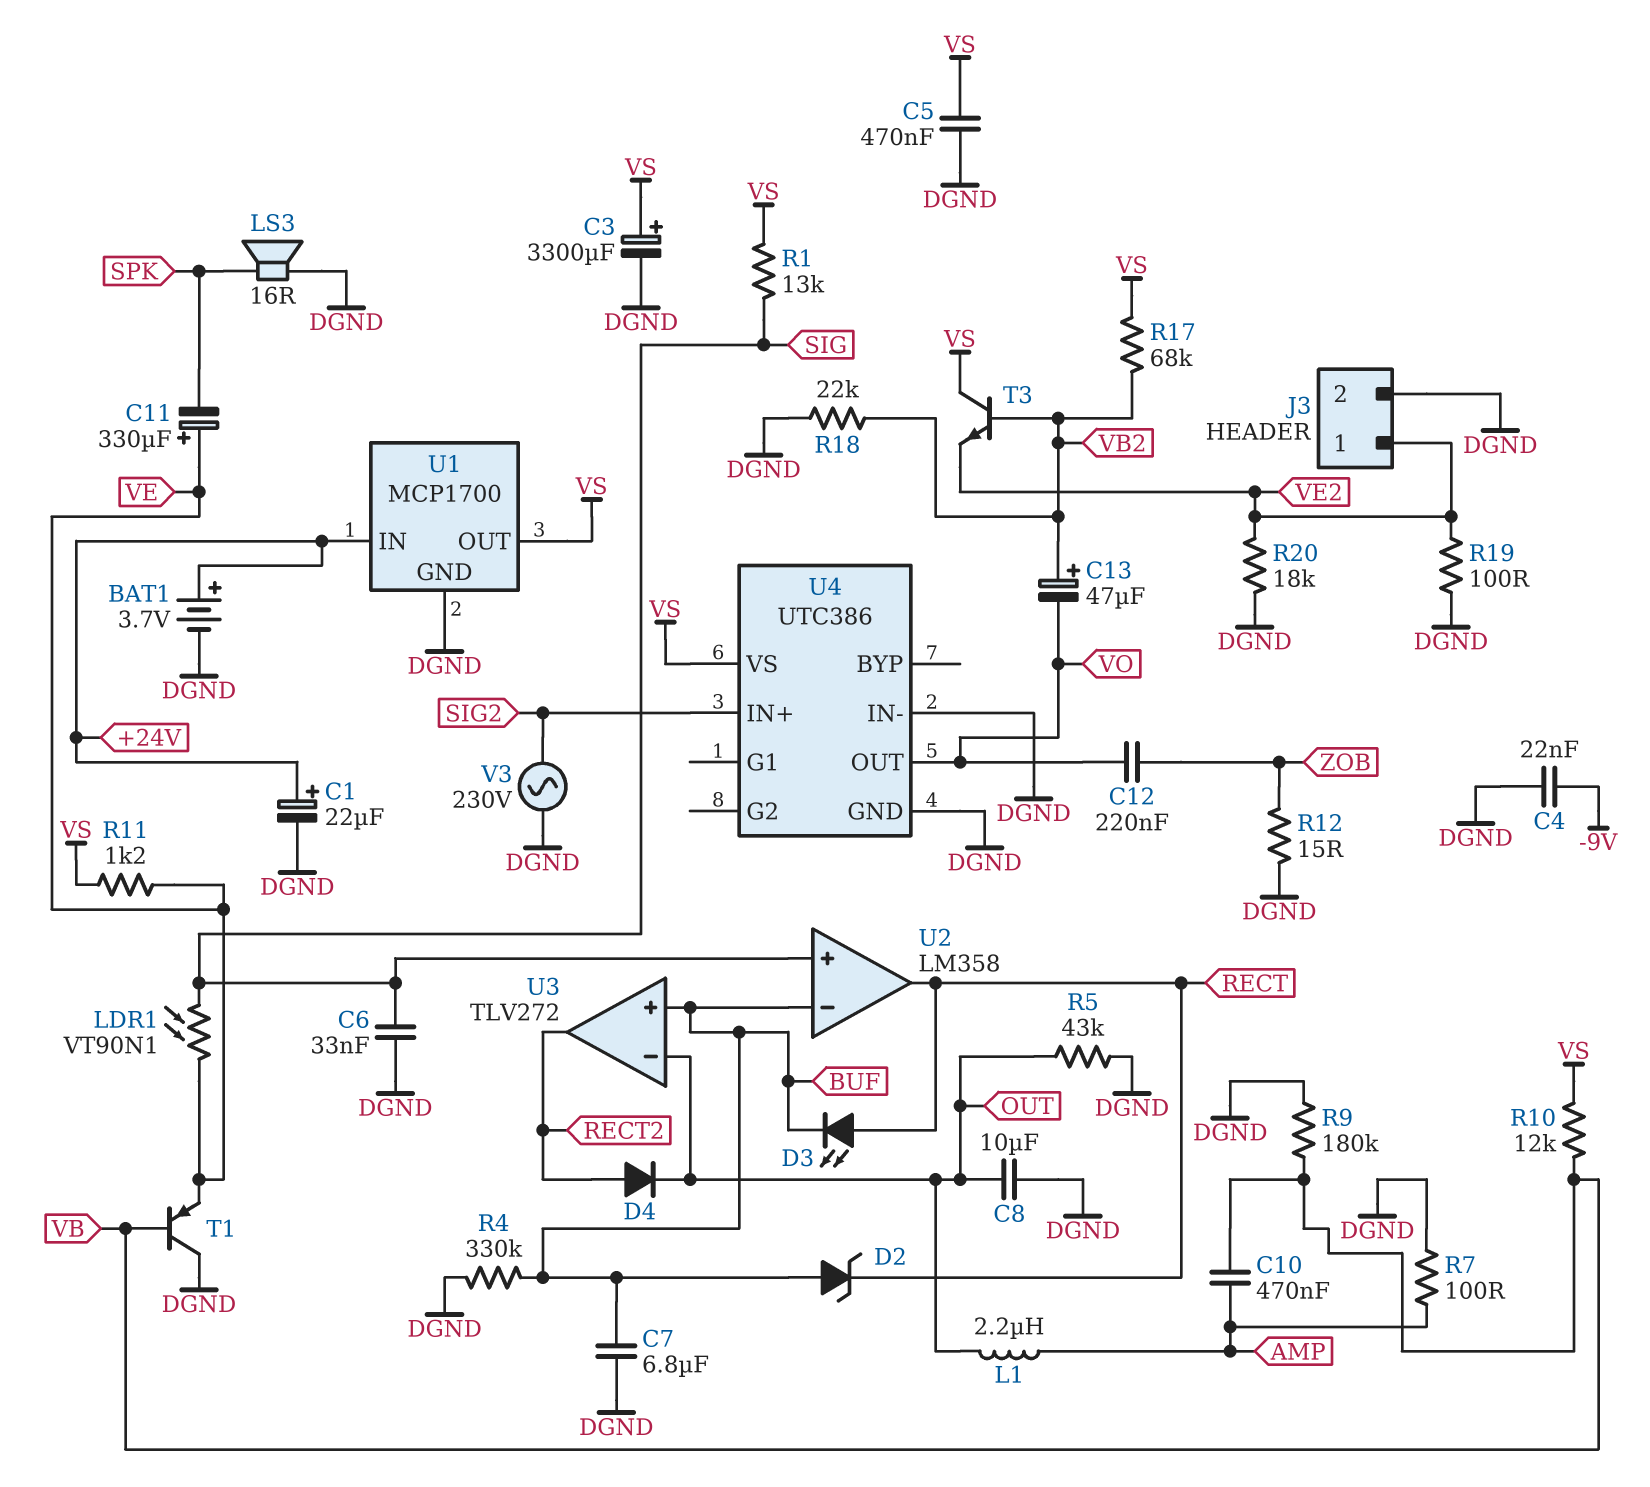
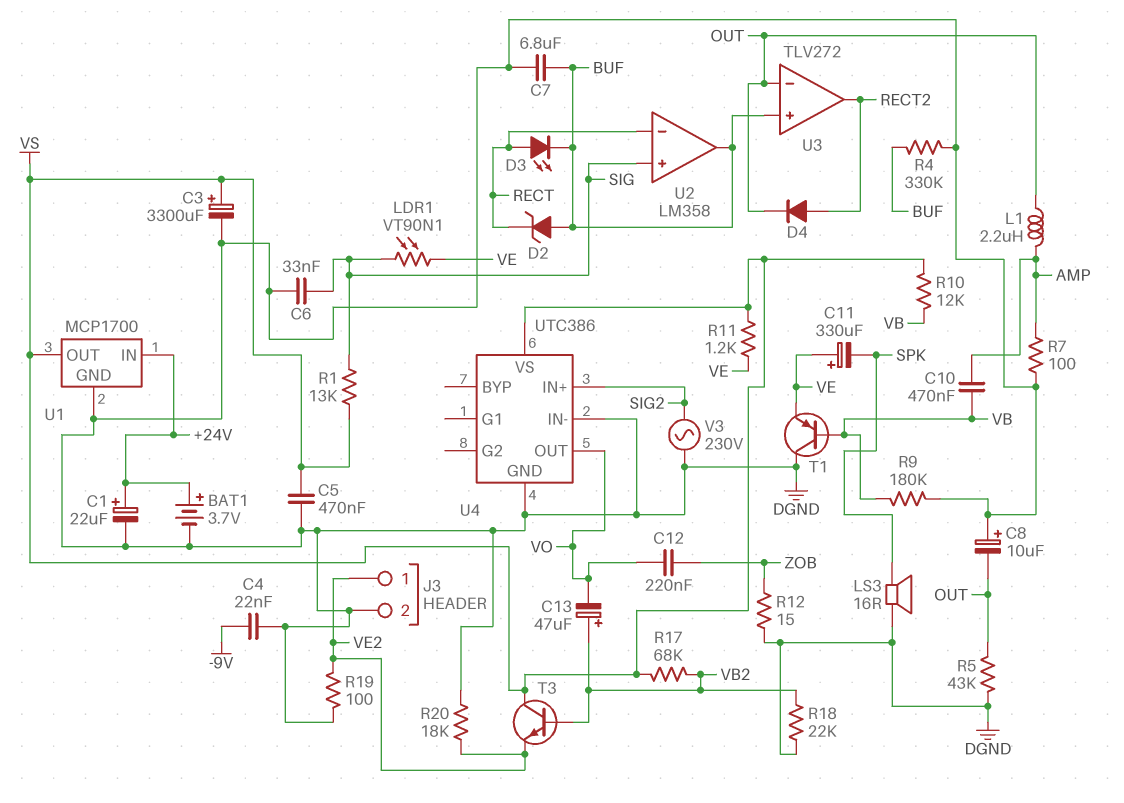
C8: 10uF (DGND, OUT) -> 10uF (plus DGND, minus OUT)
U2 pin in-: BUF -> RECT
U2 pin out: RECT -> BUF

